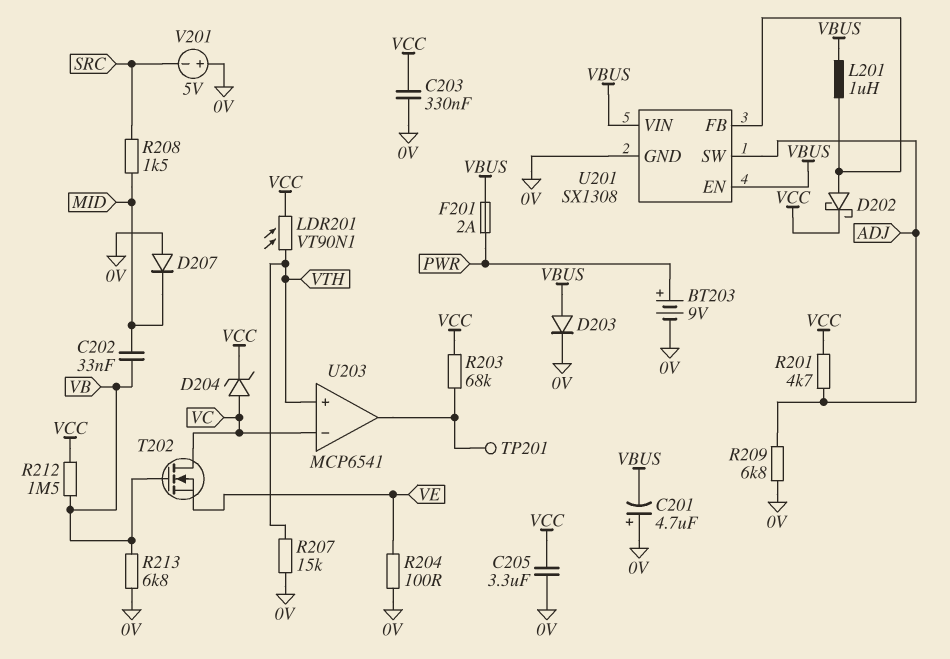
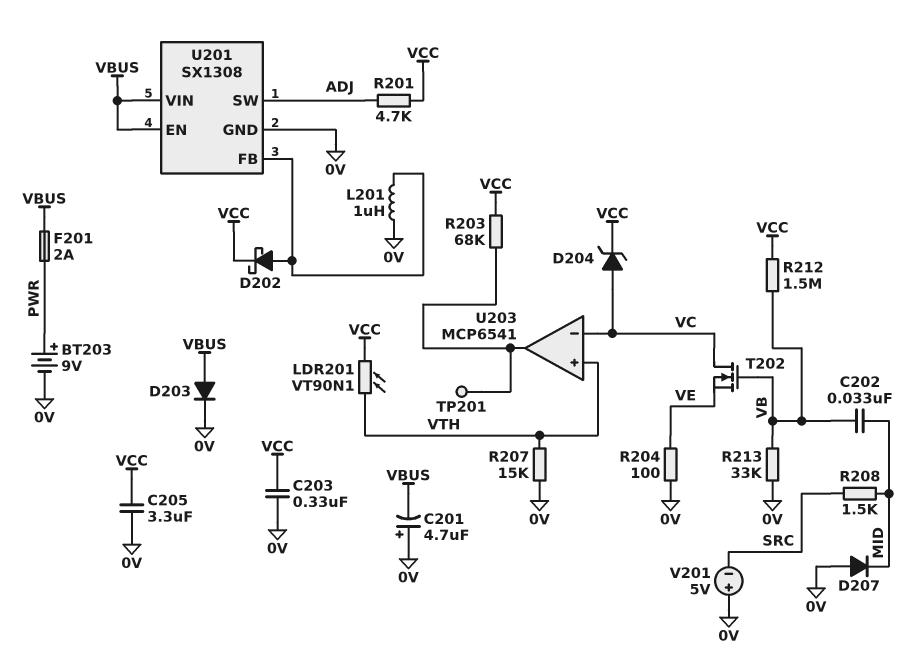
L201: 1uH (U201/FB, VBUS) -> 1uH (0V, U201/FB)
R209: 6.8k (0V, ADJ) -> none
R213: 6.8k (0V, VB) -> 33k (0V, VB)

